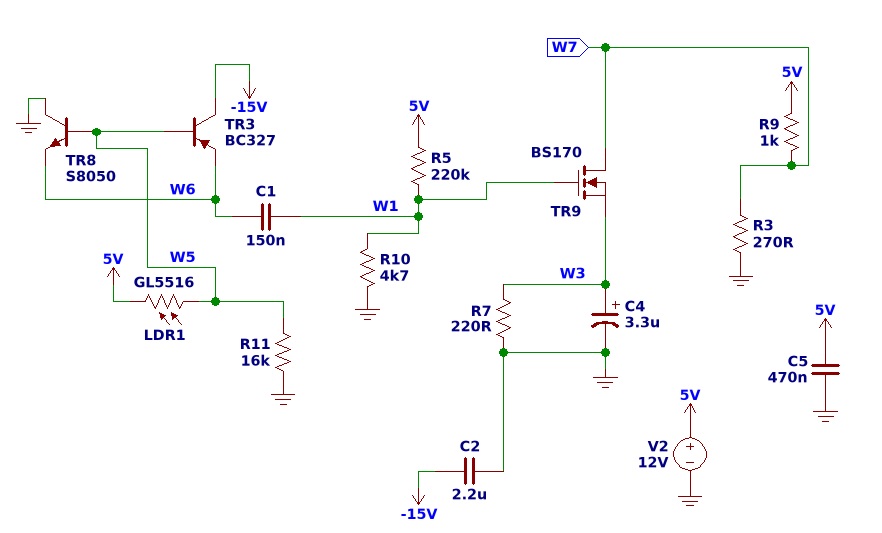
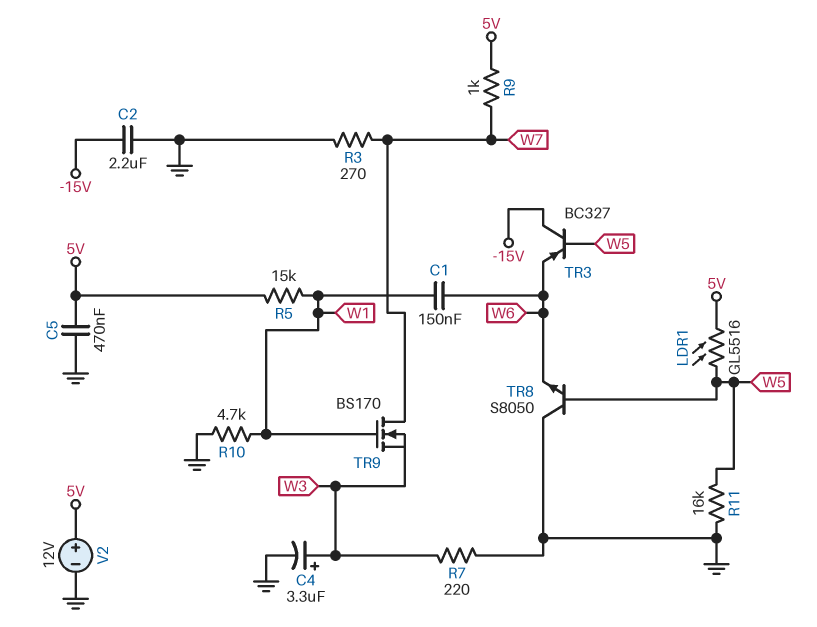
R5: 220k (5V, W1) -> 15k (5V, W1)

